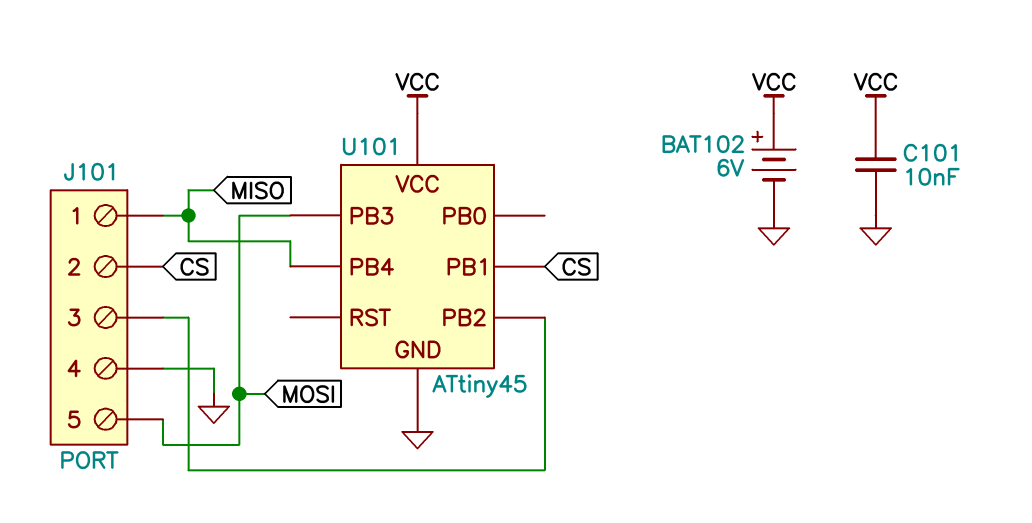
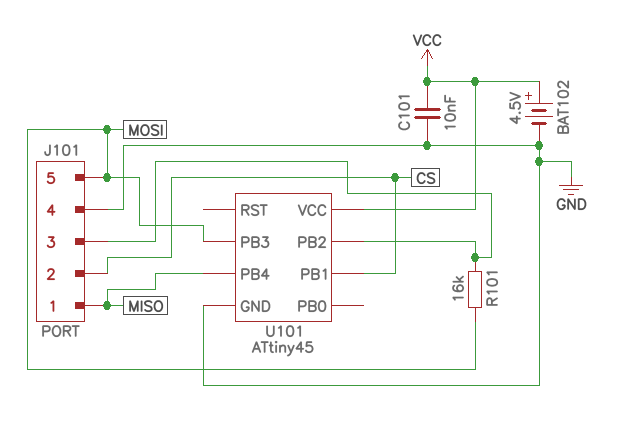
BAT102: 6V (plus VCC, minus GND) -> 4.5V (plus VCC, minus GND)
R101: none -> 16k (J101/3, MOSI)

